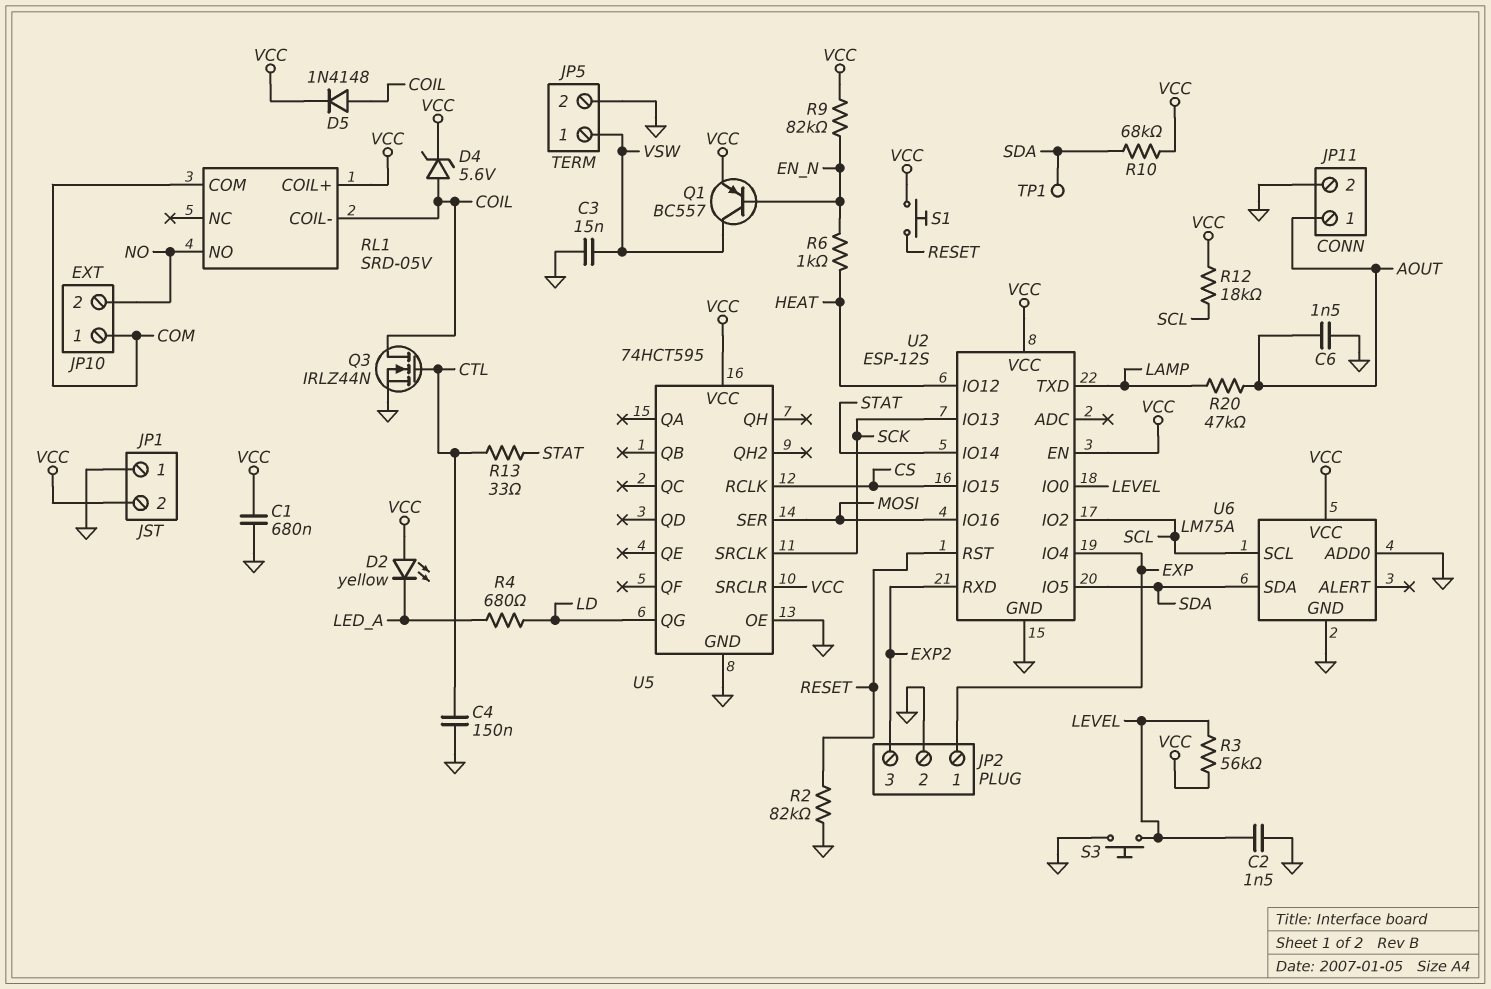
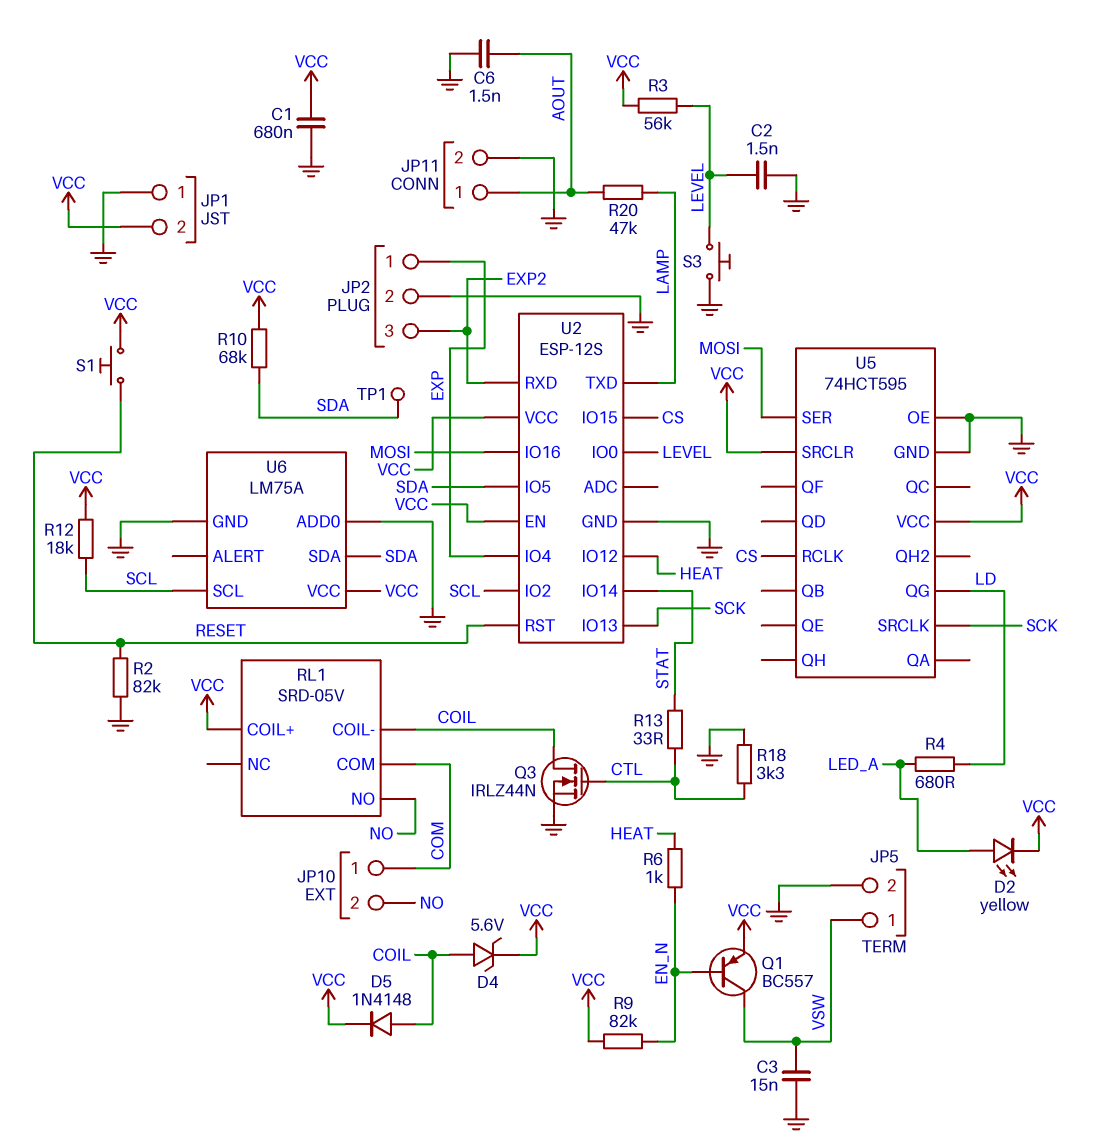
C4: 150nF (CTL, GND) -> none
D2: LED yellow (A VCC, K LED_A) -> LED yellow (A LED_A, K VCC)
R18: none -> 3.3k (CTL, GND)

